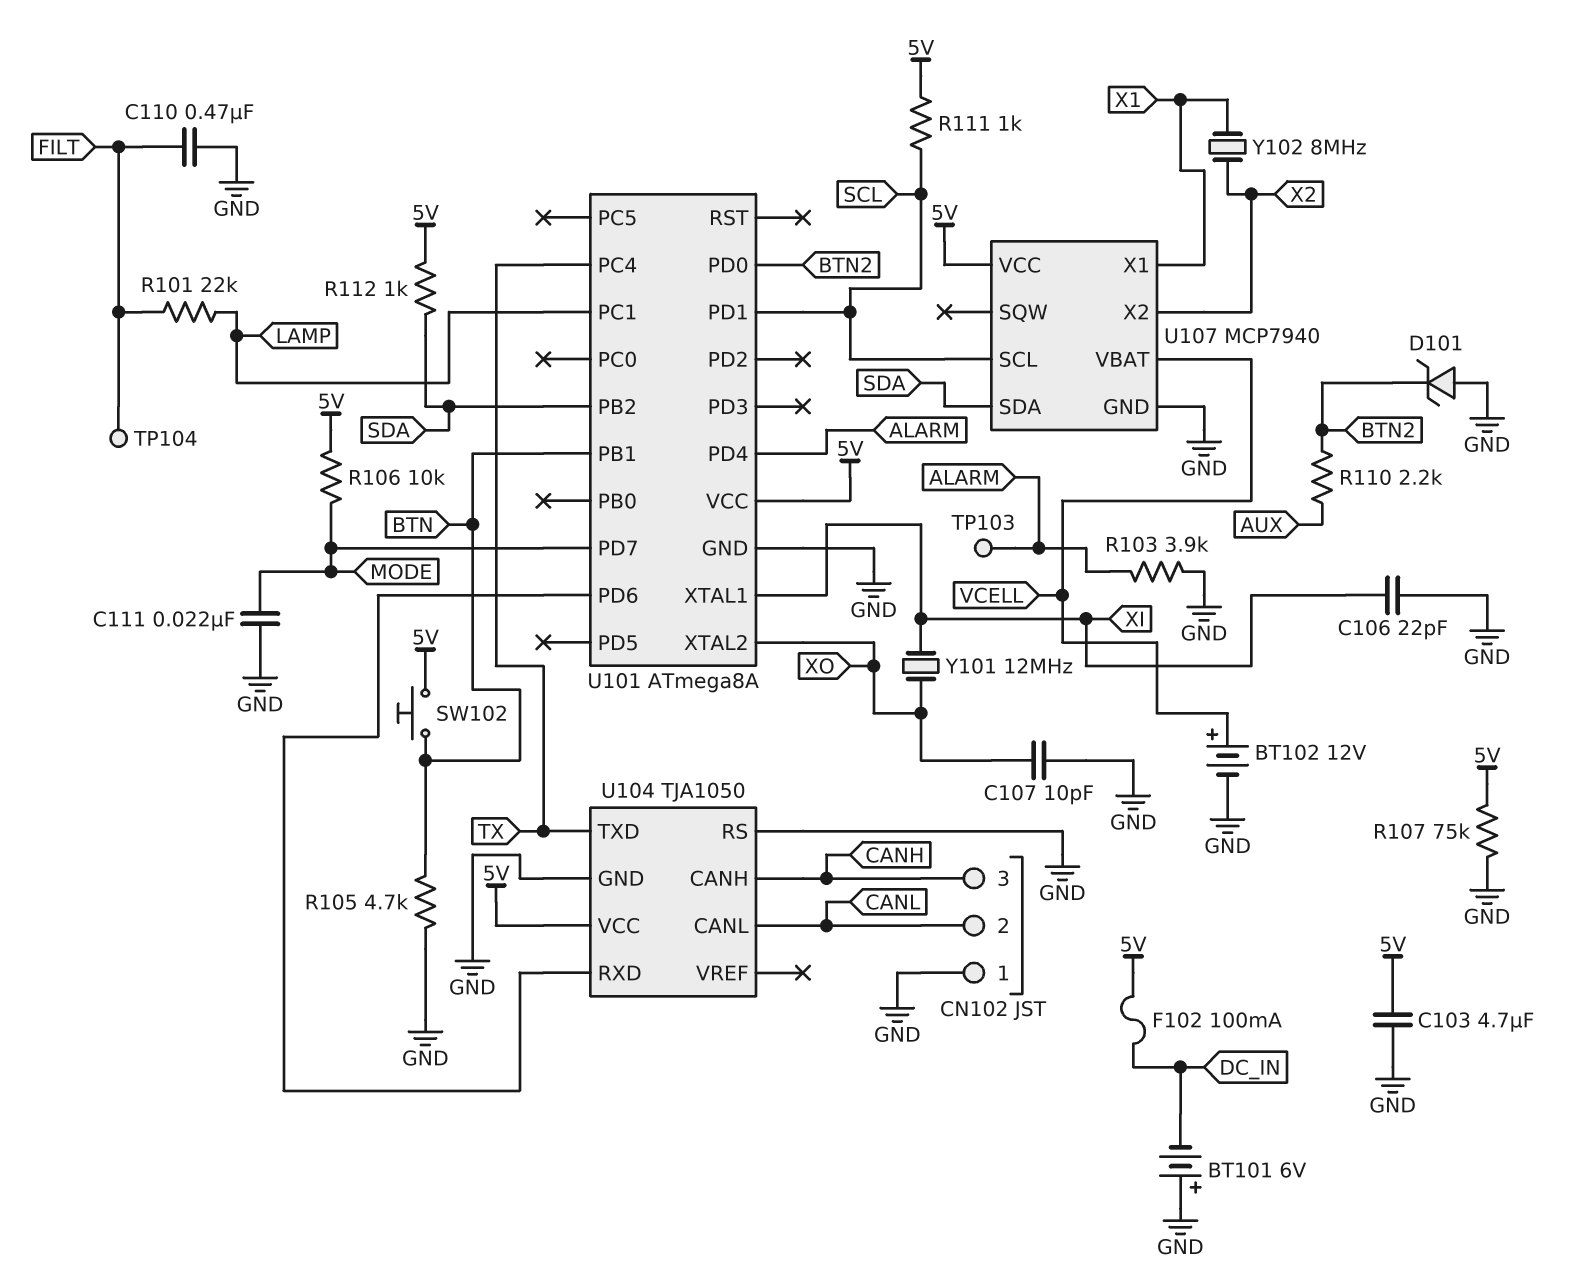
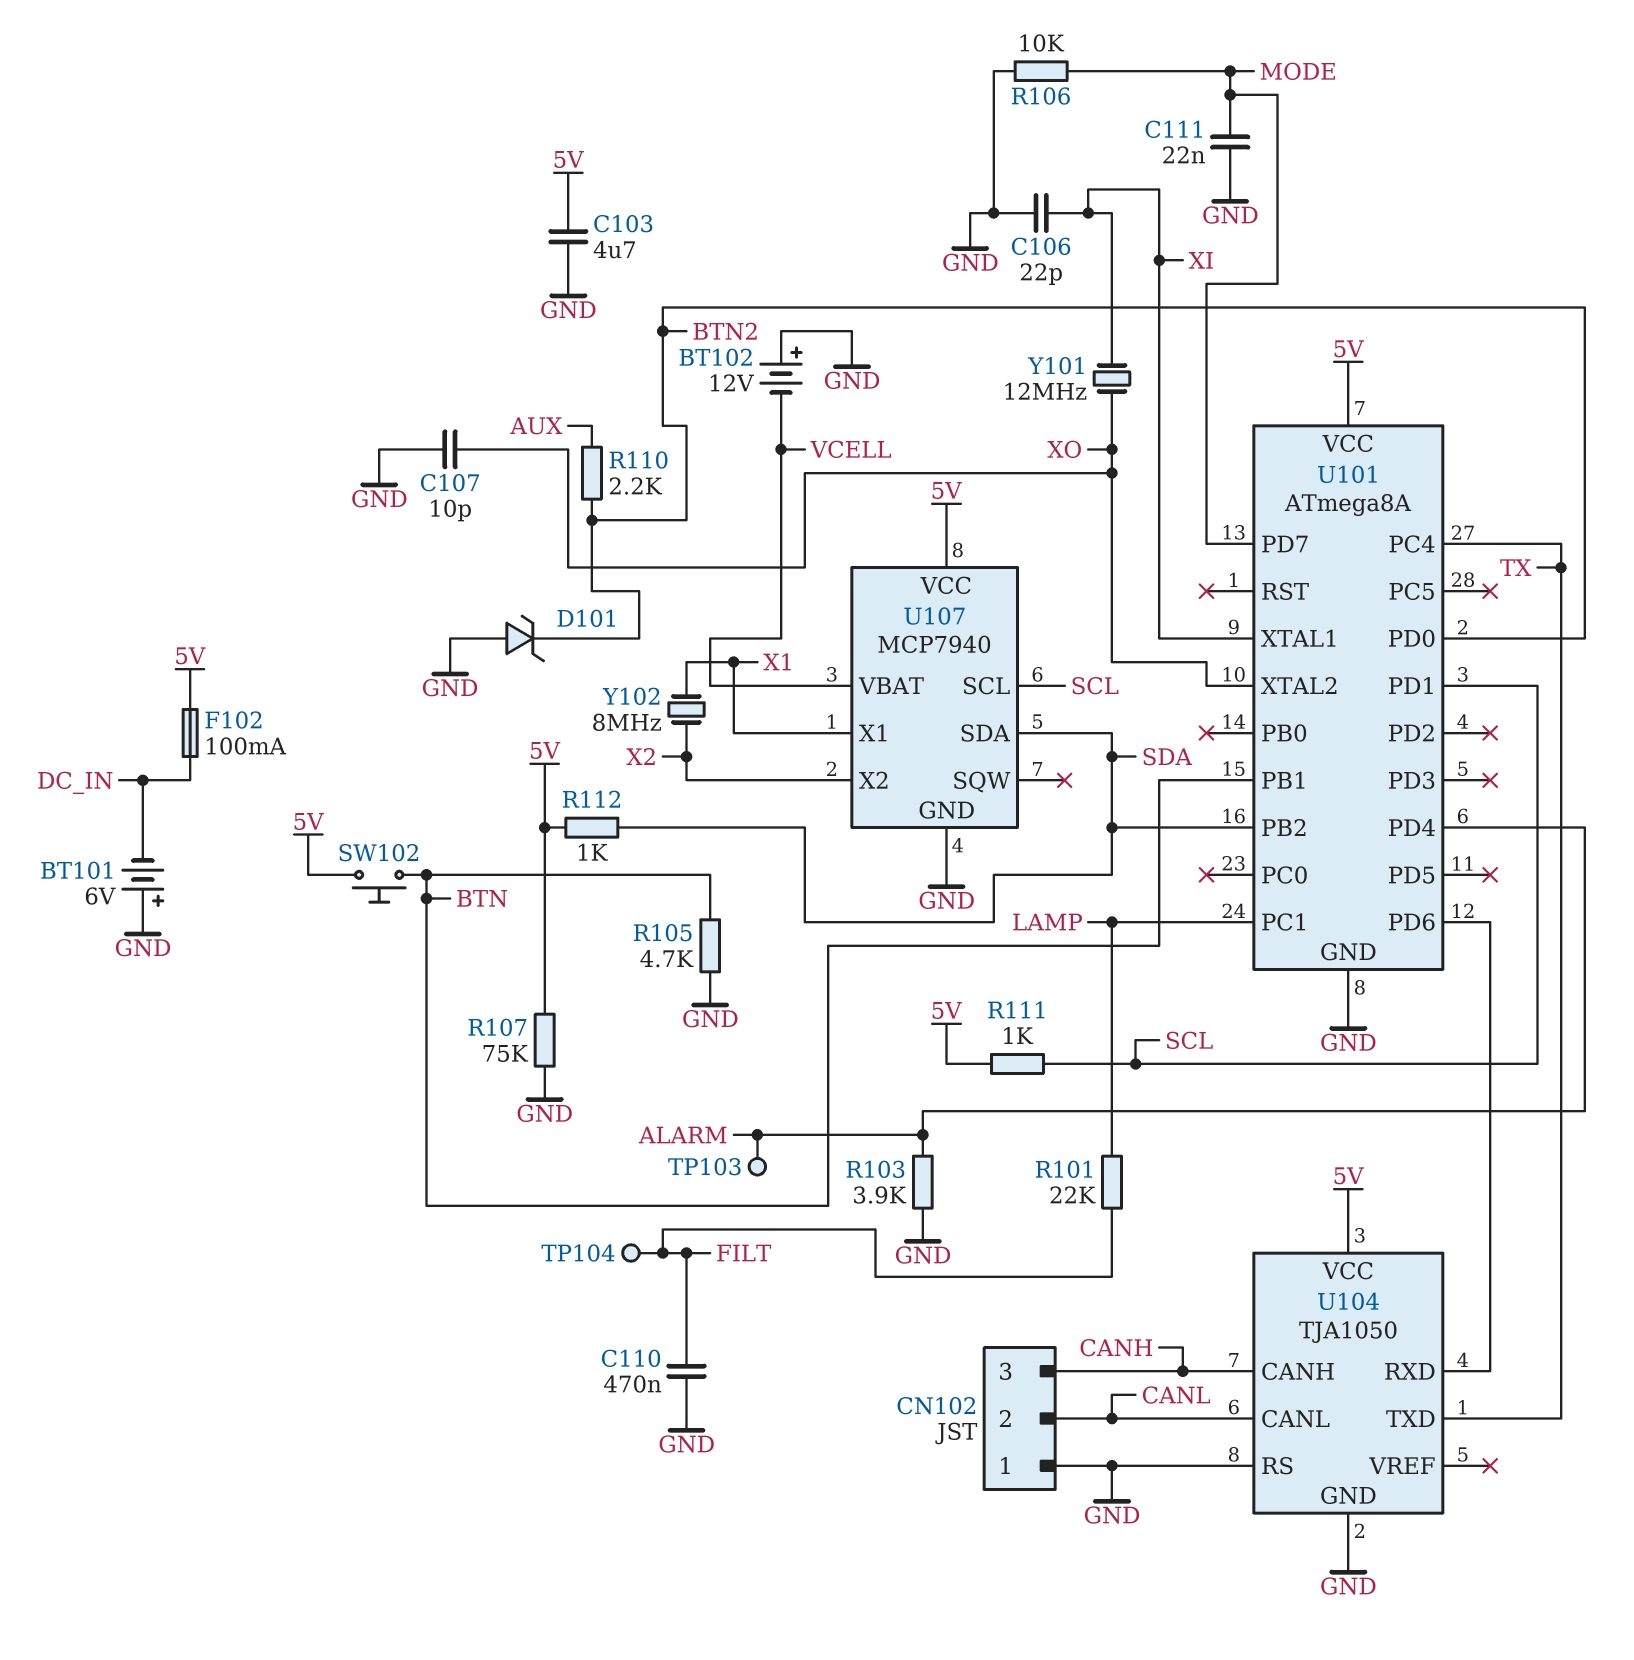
BT102: 12V (plus VCELL, minus GND) -> 12V (plus GND, minus VCELL)
R106: 10k (5V, MODE) -> 10k (GND, MODE)

